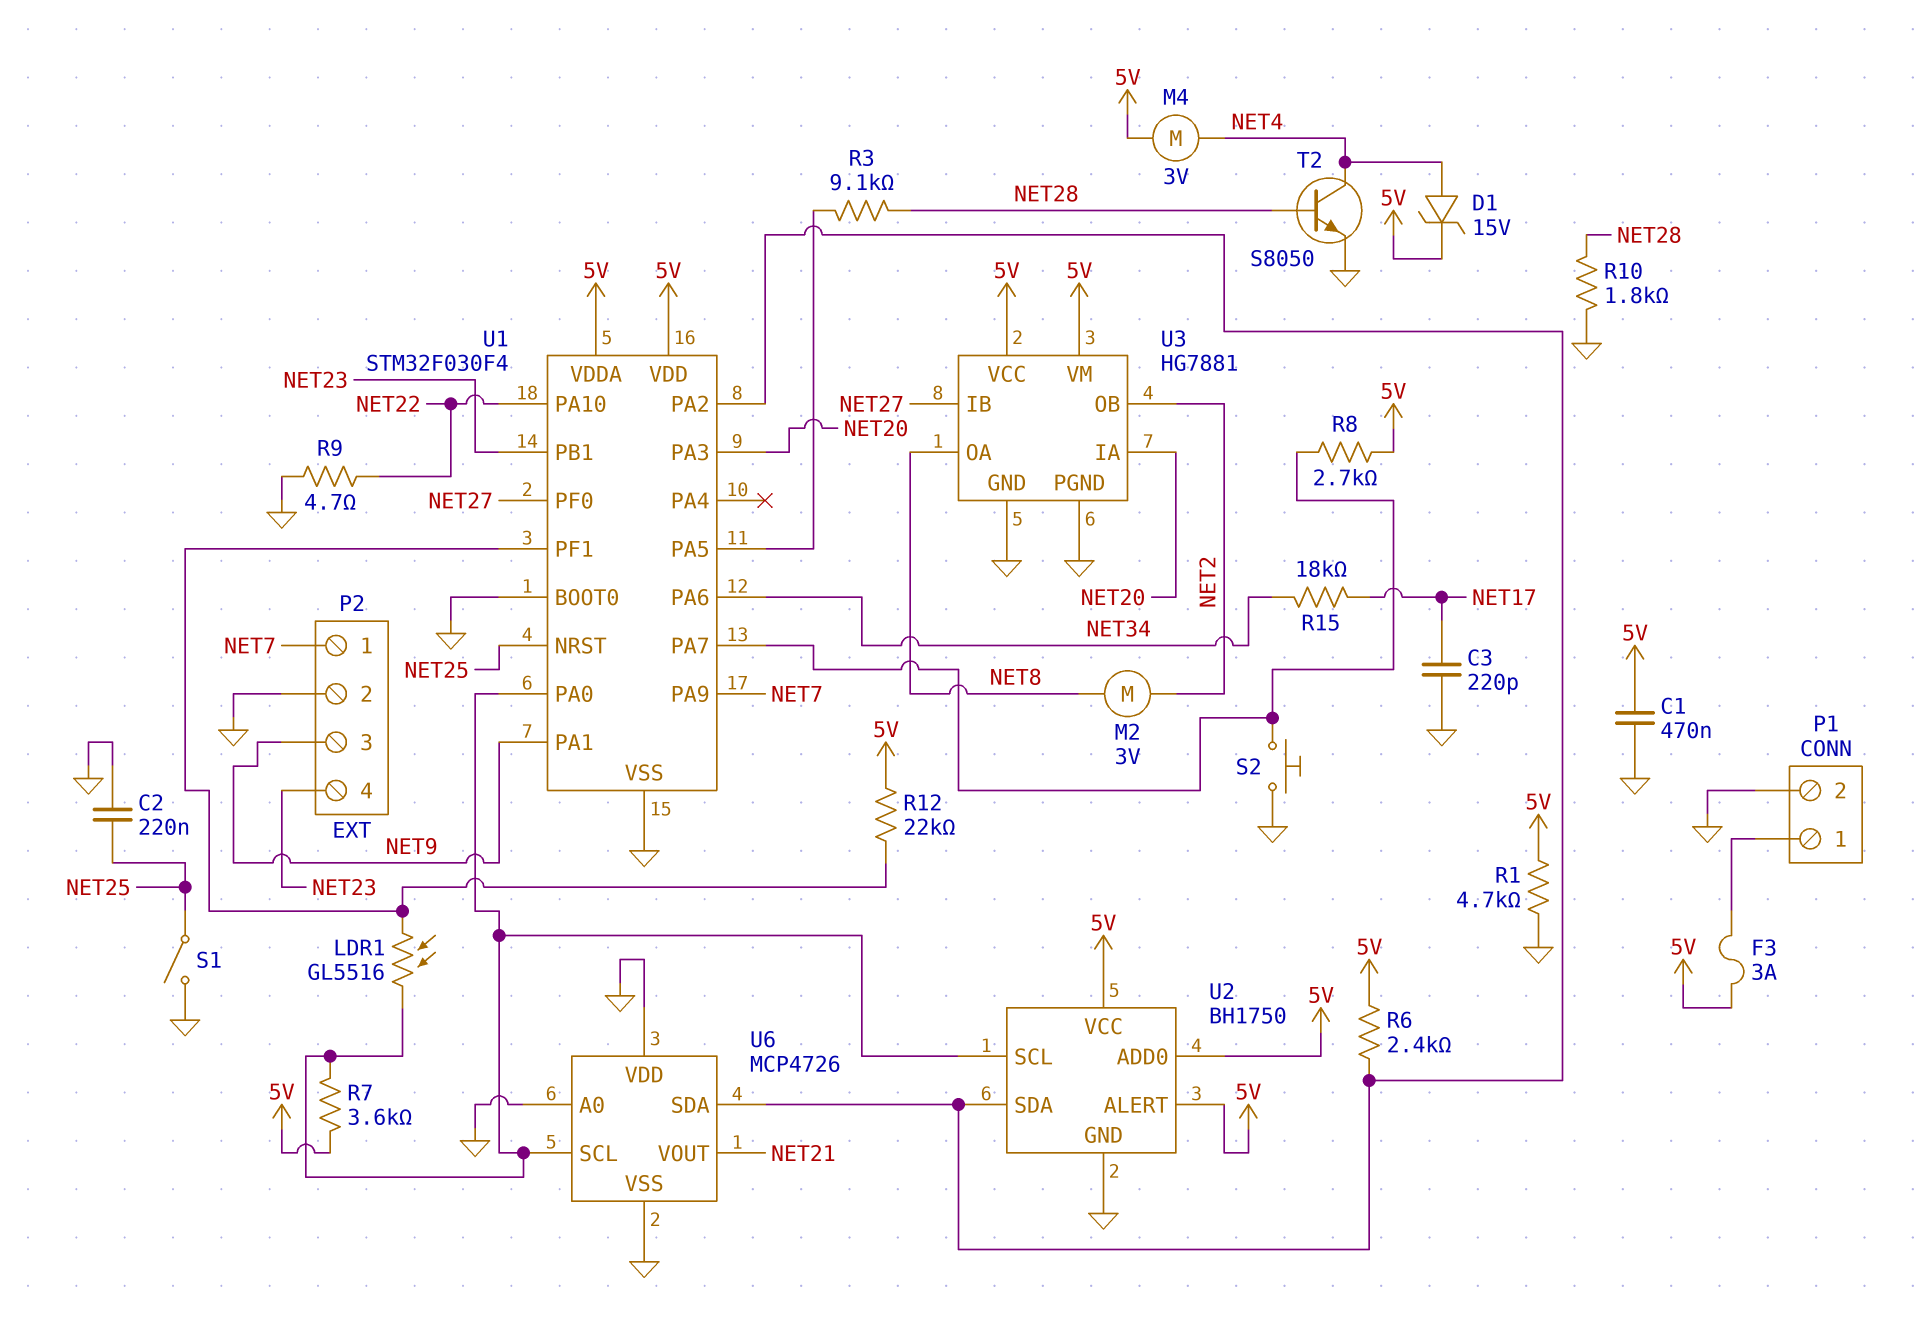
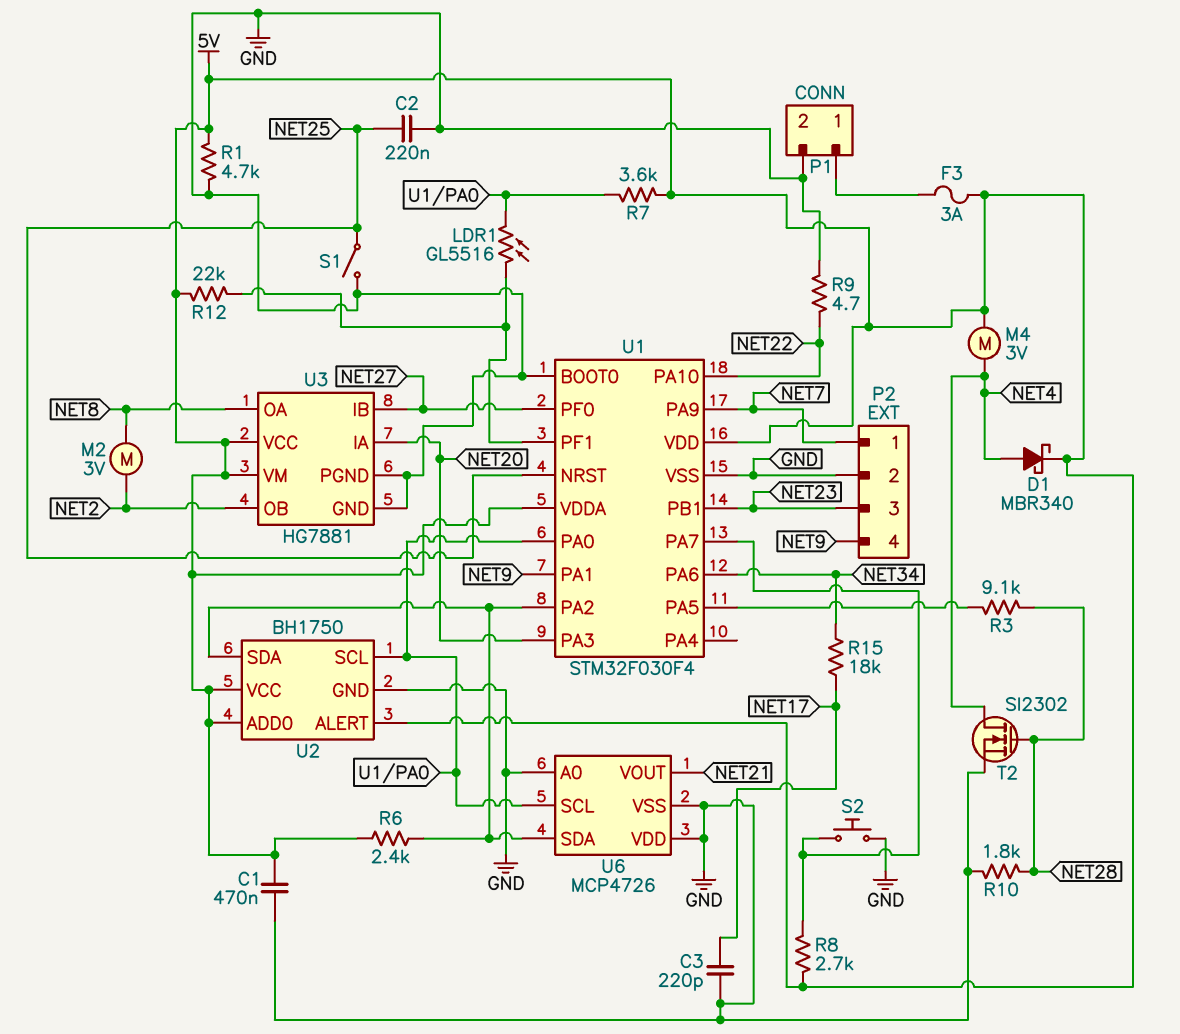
D1: zener 15V (A NET4, K 5V) -> schottky MBR340 (A NET4, K 5V)
P2 pin 3: NET9 -> NET23
P2 pin 4: NET23 -> NET9
T2: NPN S8050 (B NET28, C NET4, E GND) -> NMOS SI2302 (G NET28, D NET4, S GND)

